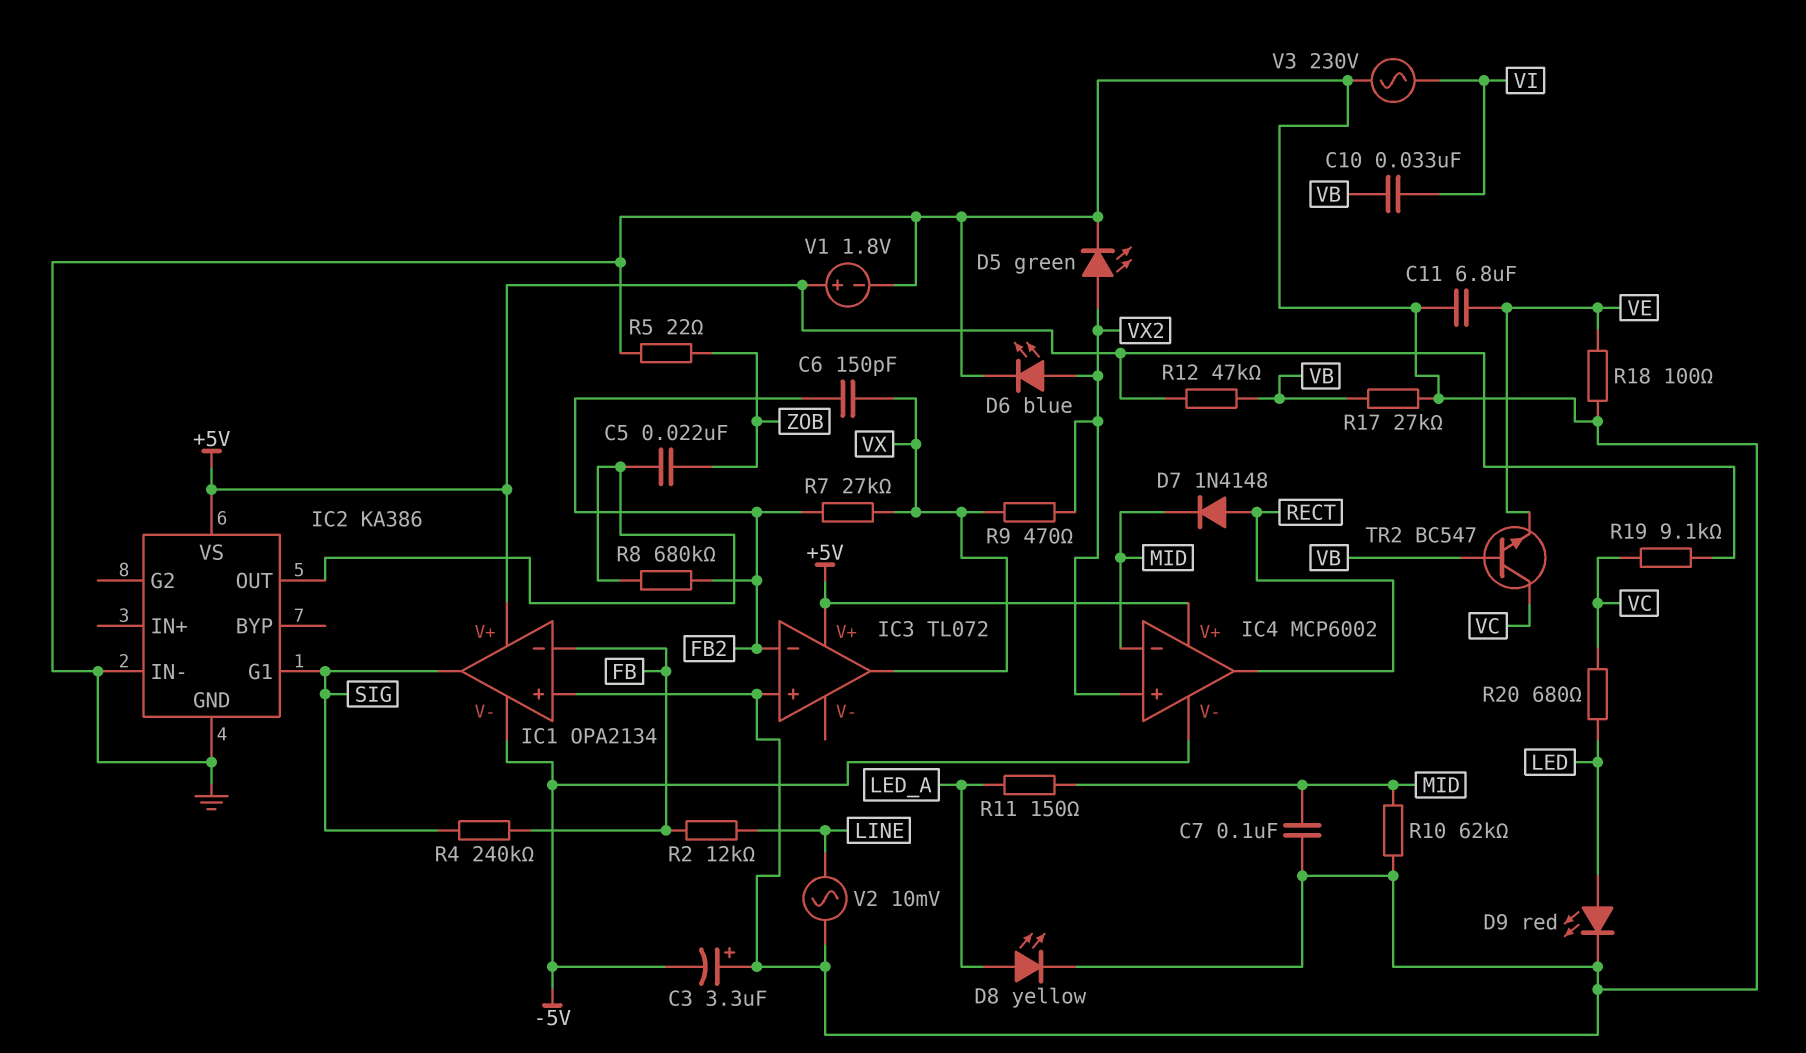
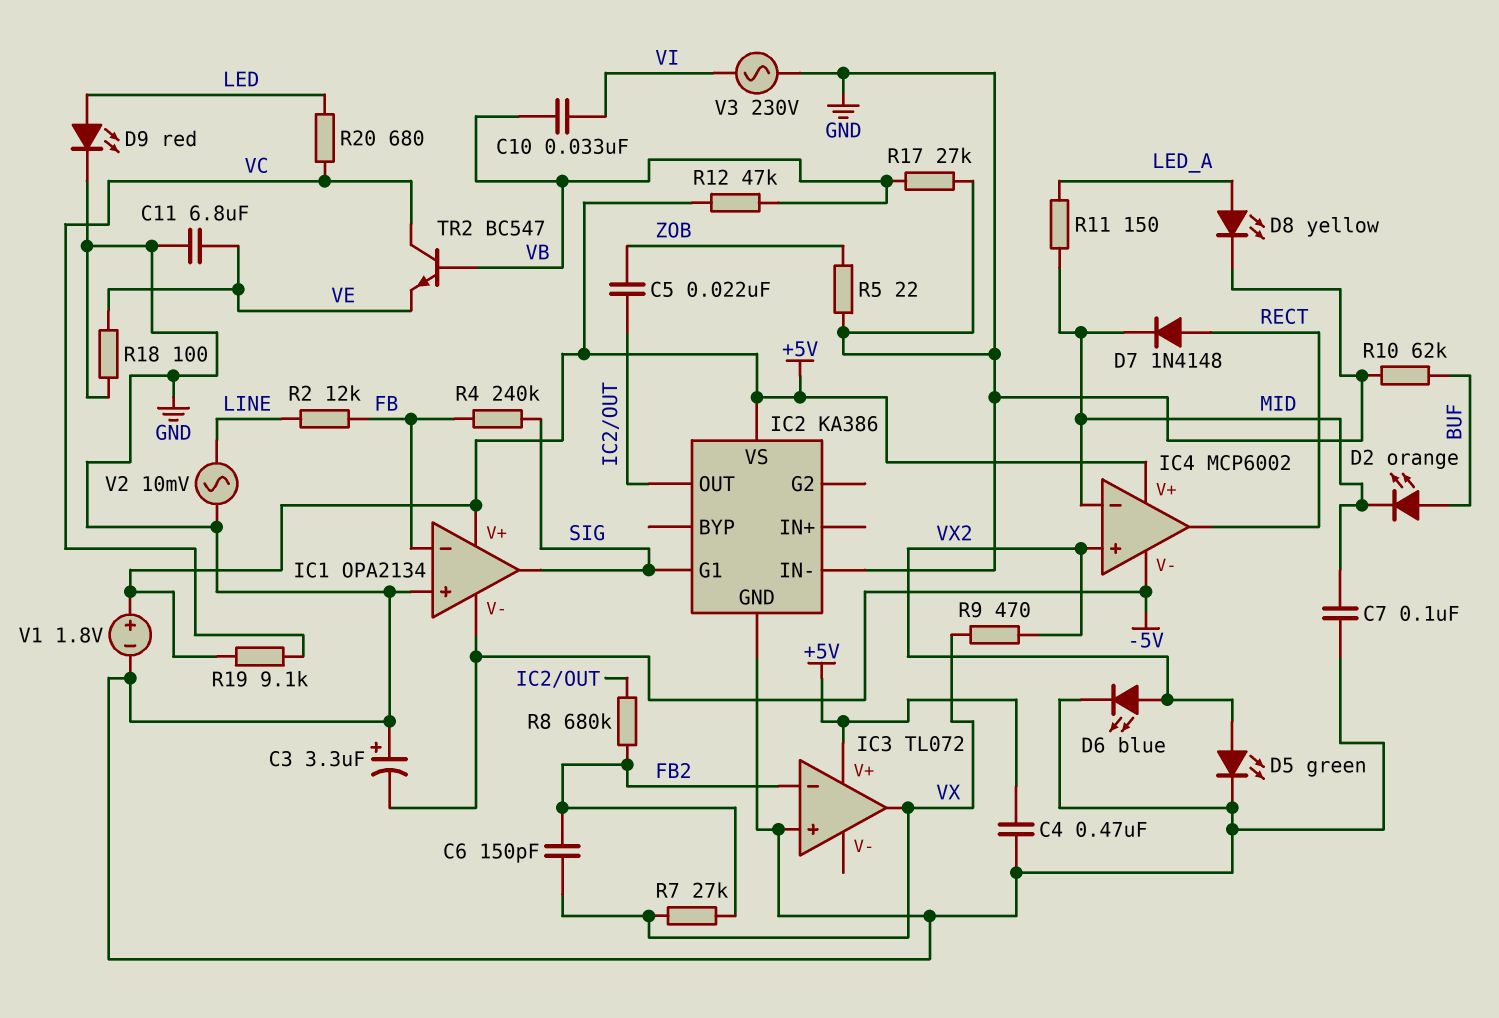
C4: none -> 470nF (+5V, GND)
D2: none -> LED orange (A BUF, K MID)
R10: 62k (GND, MID) -> 62k (BUF, GND)

